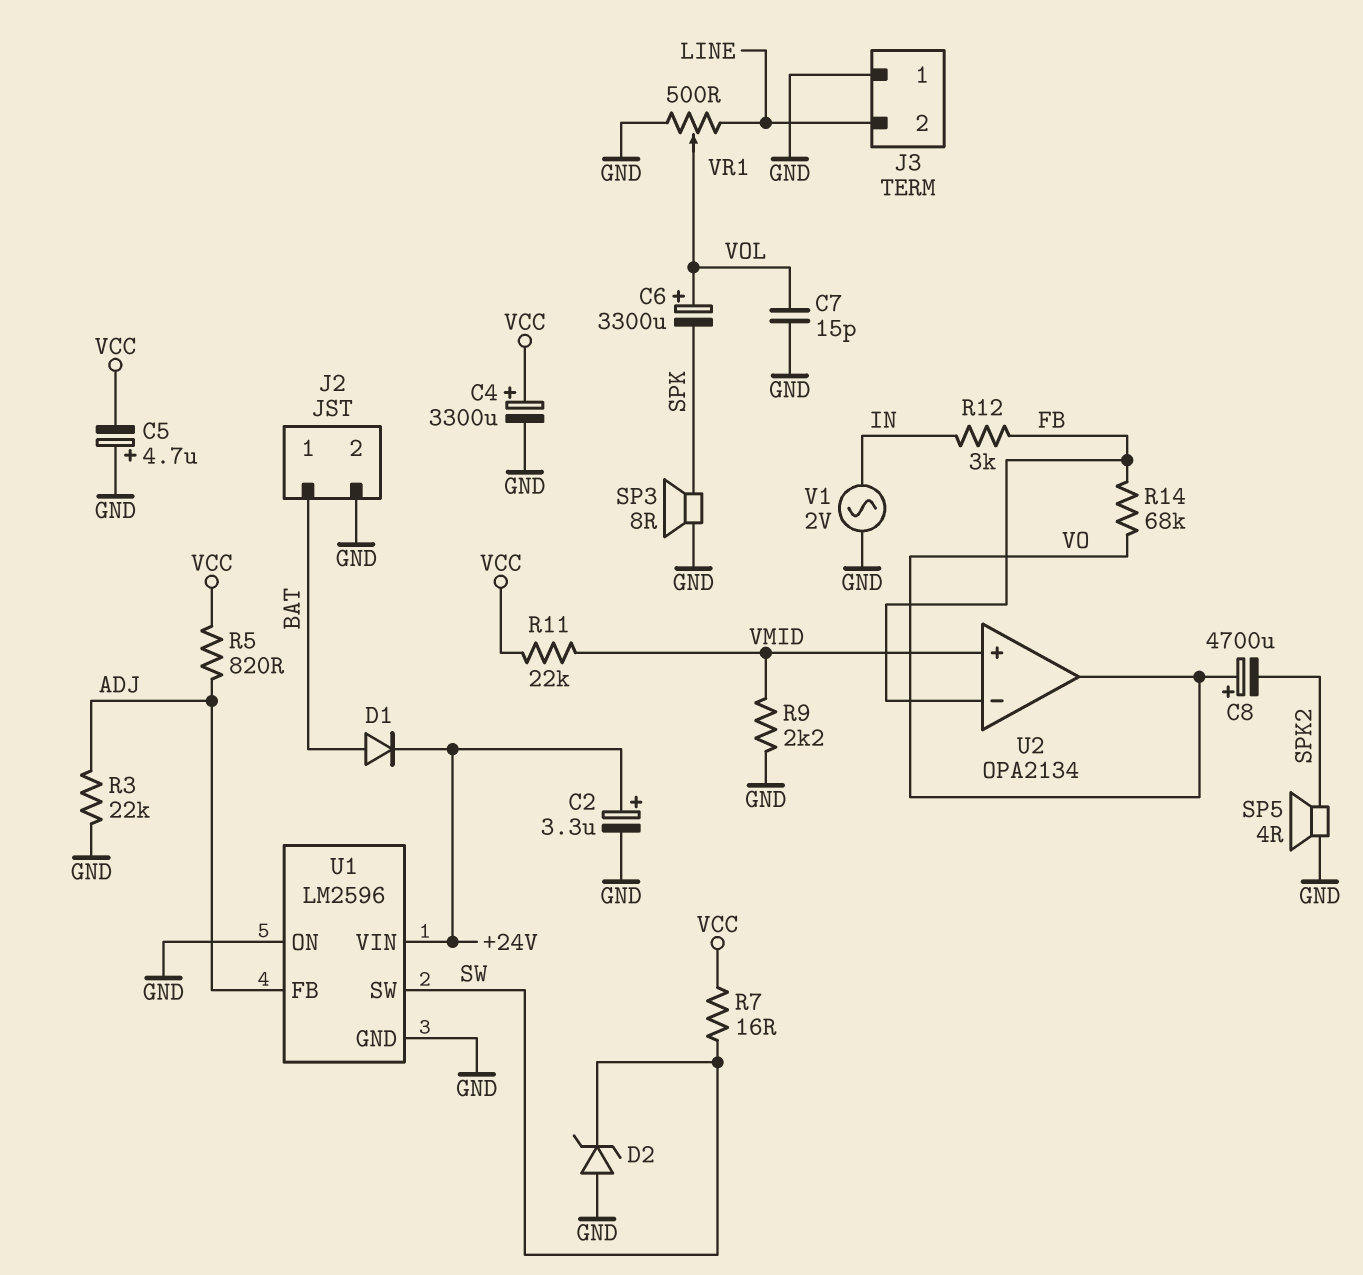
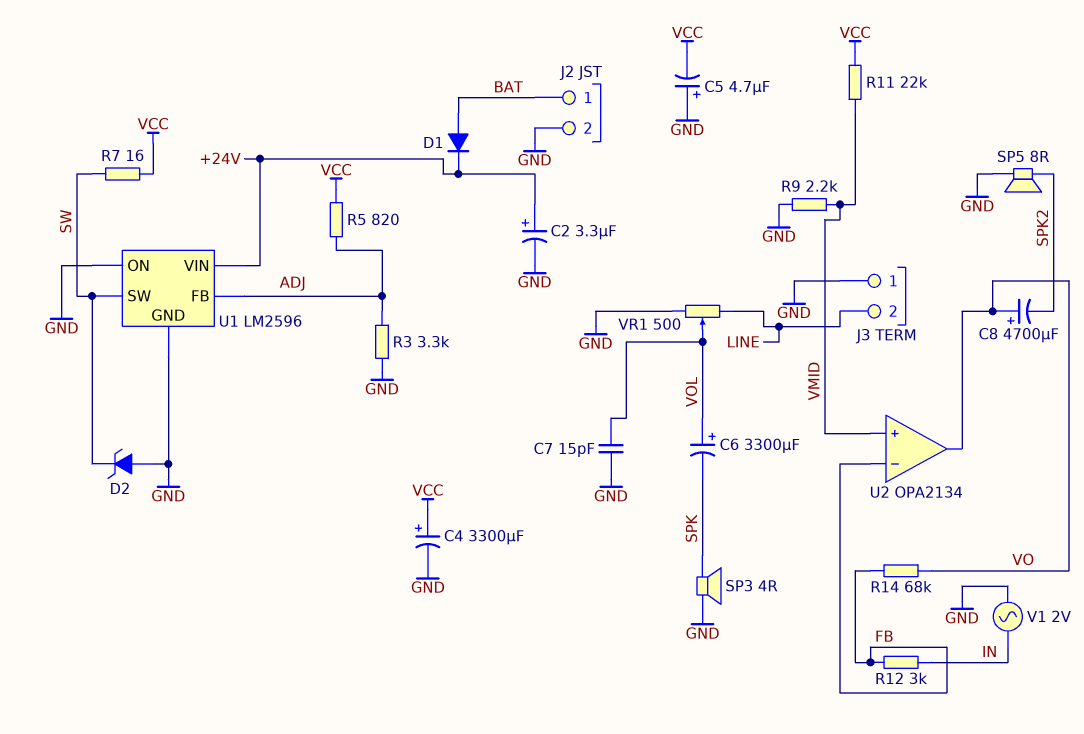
R3: 22k (ADJ, GND) -> 3.3k (ADJ, GND)
SP3: speaker 8R (GND, SPK) -> speaker 4R (GND, SPK)
SP5: speaker 4R (GND, SPK2) -> speaker 8R (GND, SPK2)

